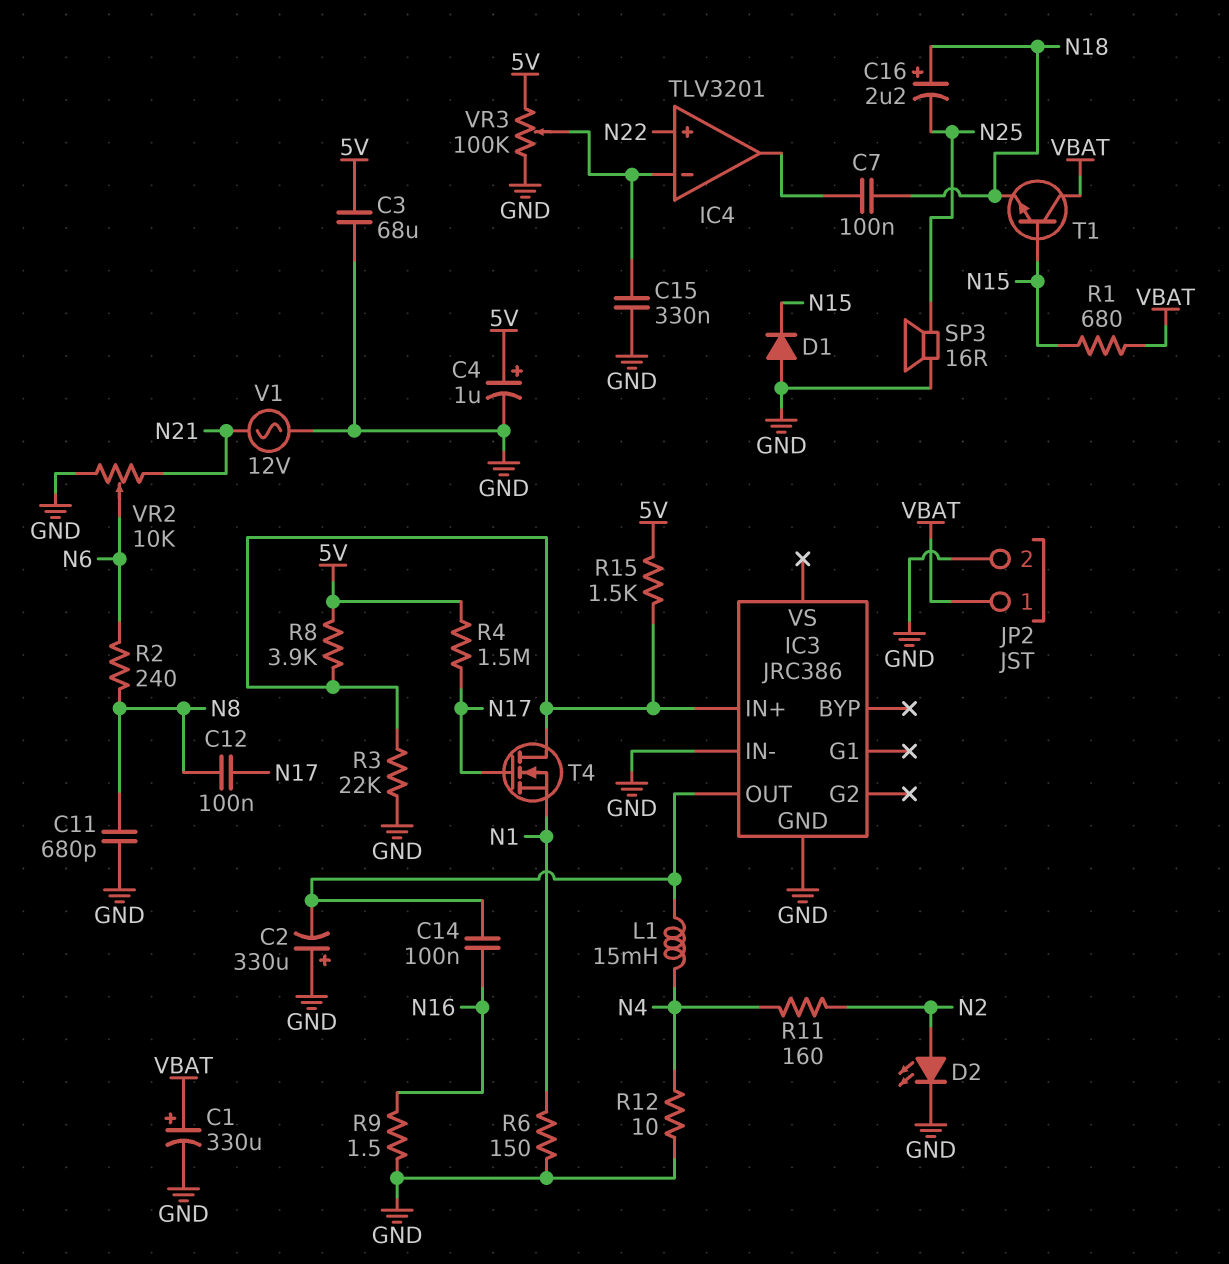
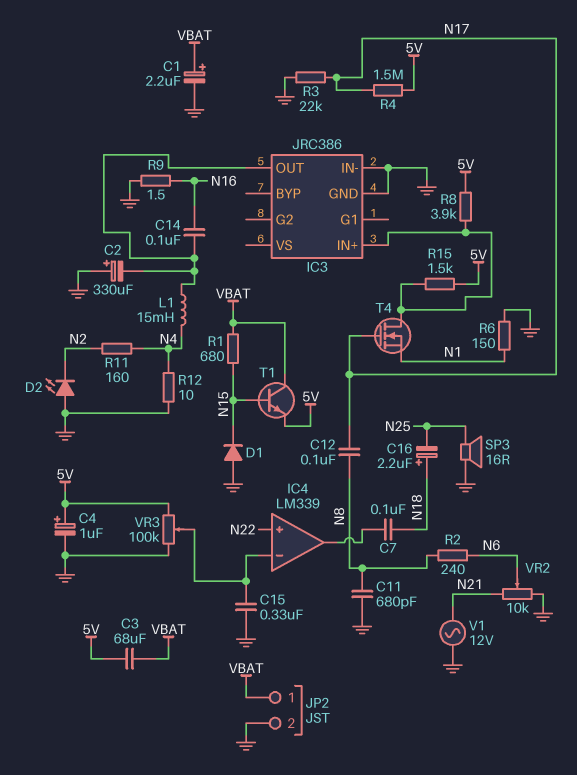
C1: 330uF (plus VBAT, minus GND) -> 2.2uF (plus VBAT, minus GND)
C3: 68uF (5V, GND) -> 68uF (5V, VBAT)
D2: LED (A N2, K GND) -> LED (A GND, K N2)
IC4: TLV3201 -> LM339
R3: 22k (GND, IC3/IN+) -> 22k (GND, N17)
T1: NPN (B N15, C VBAT, E N18) -> NPN (B N15, C VBAT, E 5V)

